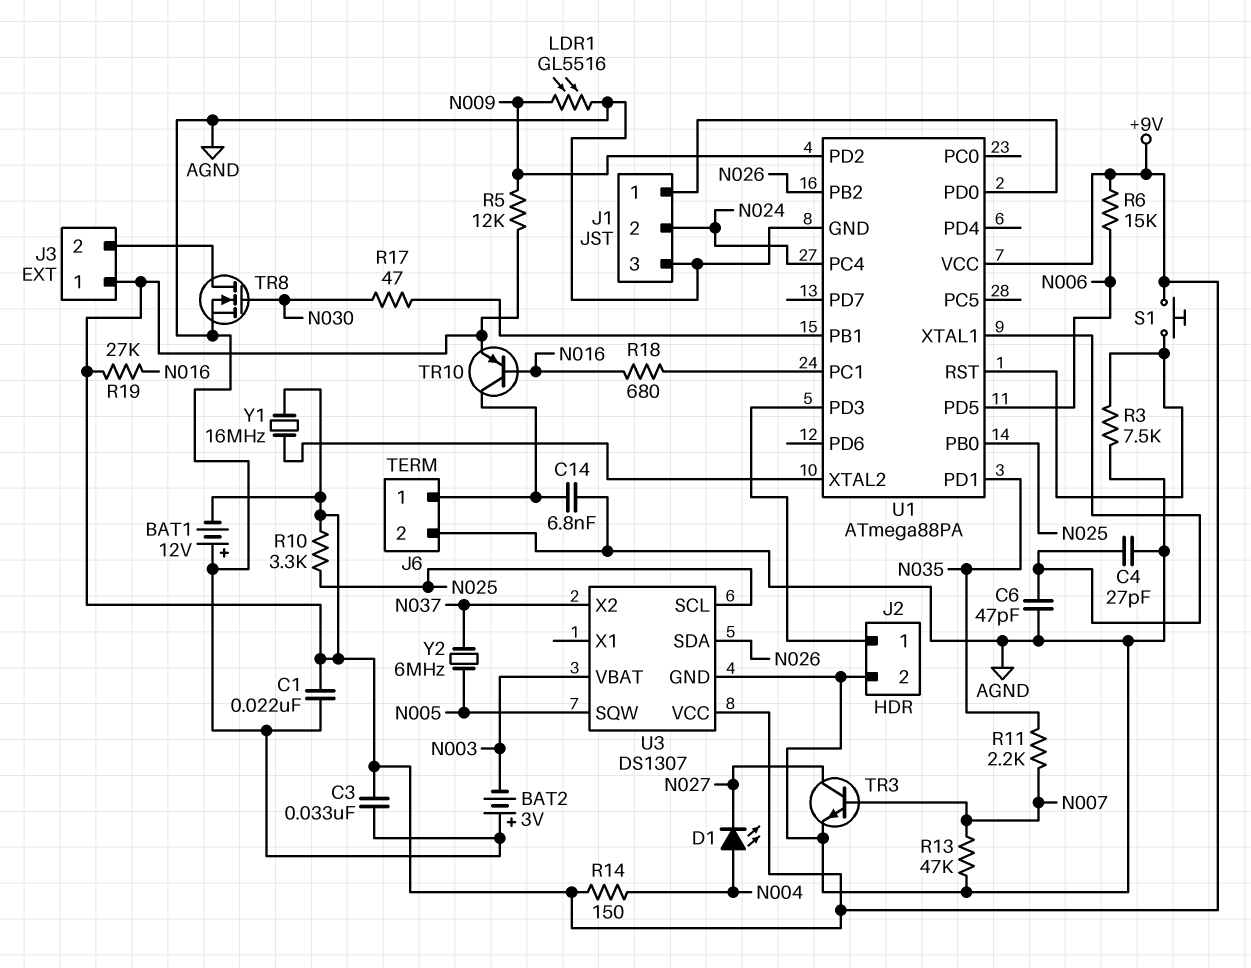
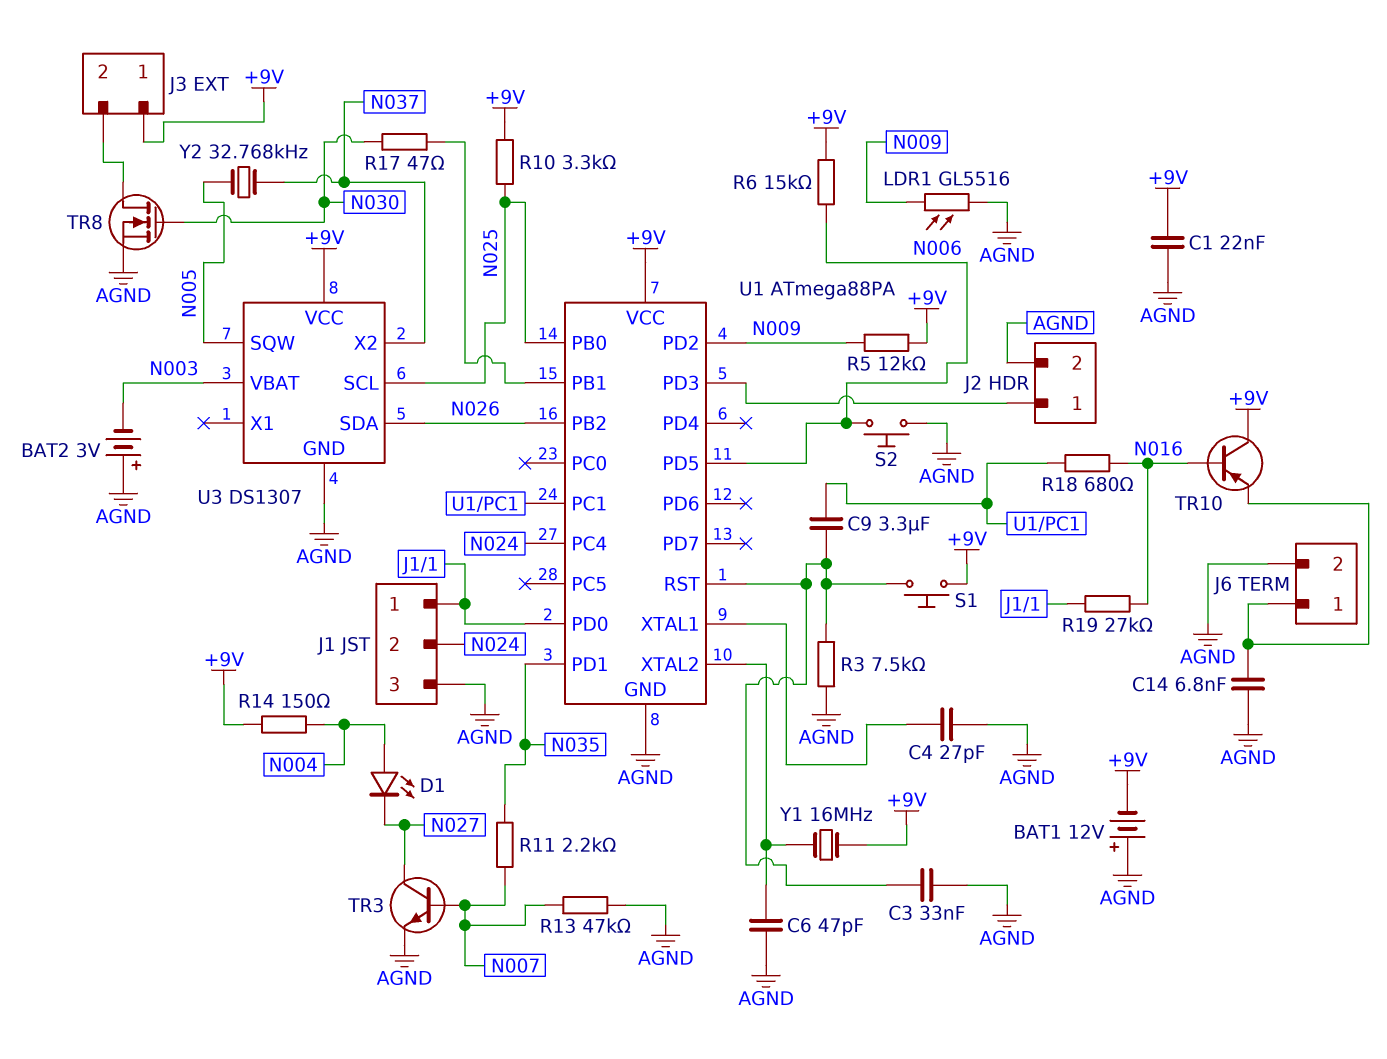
C3: 33nF (+9V, AGND) -> 33nF (AGND, U1/RST)
C6: 47pF (AGND, U1/XTAL1) -> 47pF (AGND, U1/XTAL2)
C9: none -> 3.3uF (U1/PC1, U1/RST)
R19: 27k (+9V, N016) -> 27k (J1/1, N016)
S2: none -> button (AGND, N006)
TR10: PNP (B N016, C J6/1, E +9V) -> PNP (B N016, C +9V, E J6/1)
Y2: 6MHz (N005, N037) -> 32.768kHz (N005, N037)

